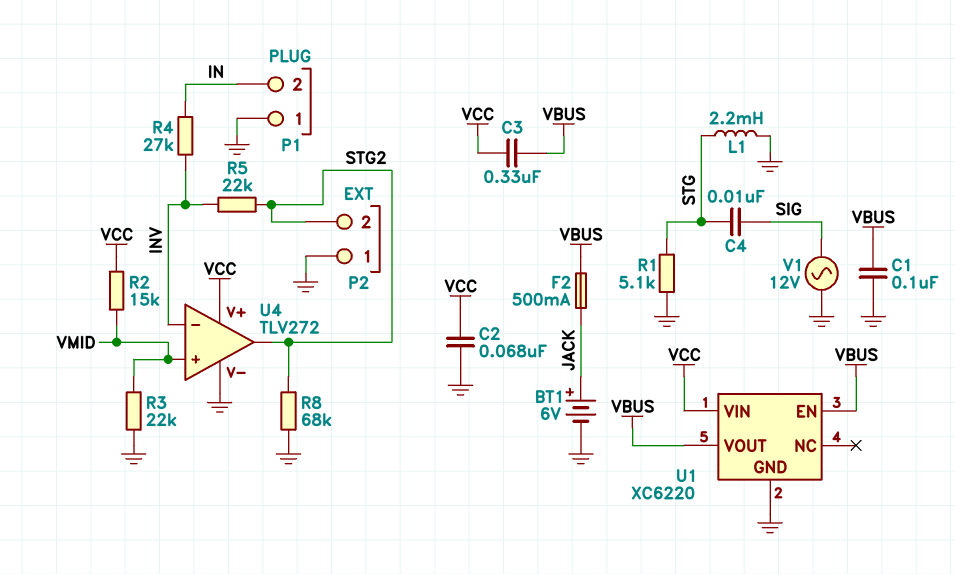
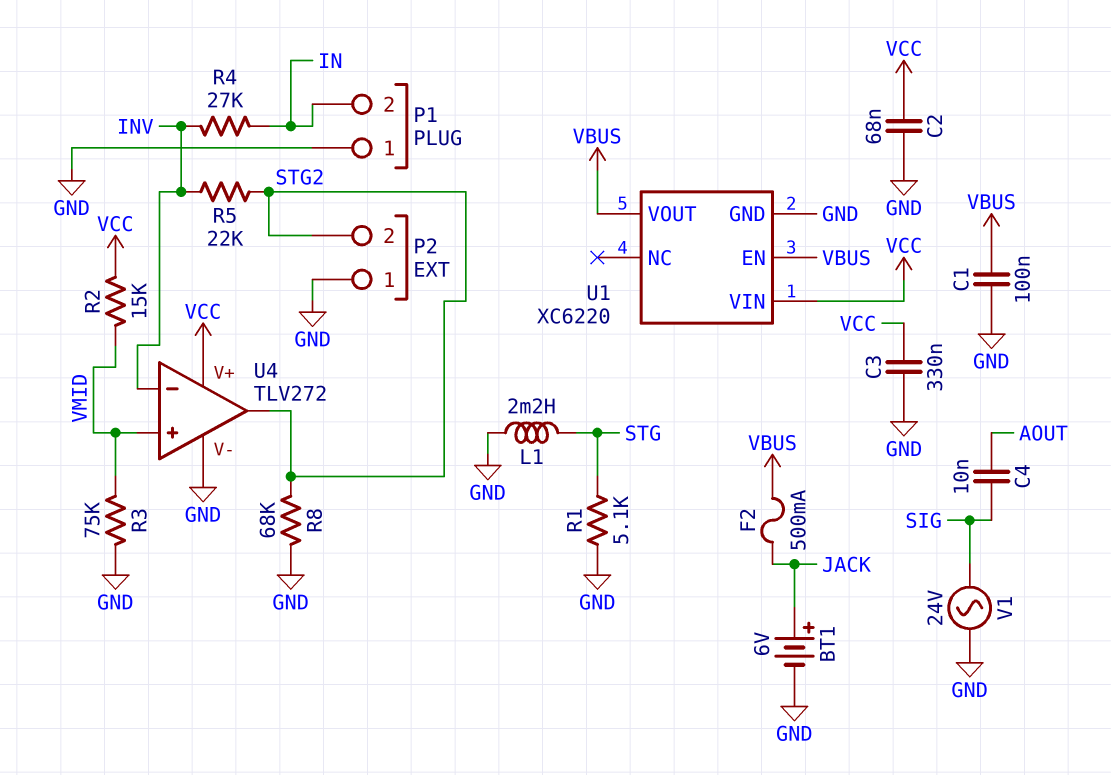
C3: 330nF (VBUS, VCC) -> 330nF (GND, VCC)
C4: 10nF (SIG, STG) -> 10nF (AOUT, SIG)
R3: 22k (GND, VMID) -> 75k (GND, VMID)
V1: AC 12V (GND, SIG) -> AC 24V (GND, SIG)

